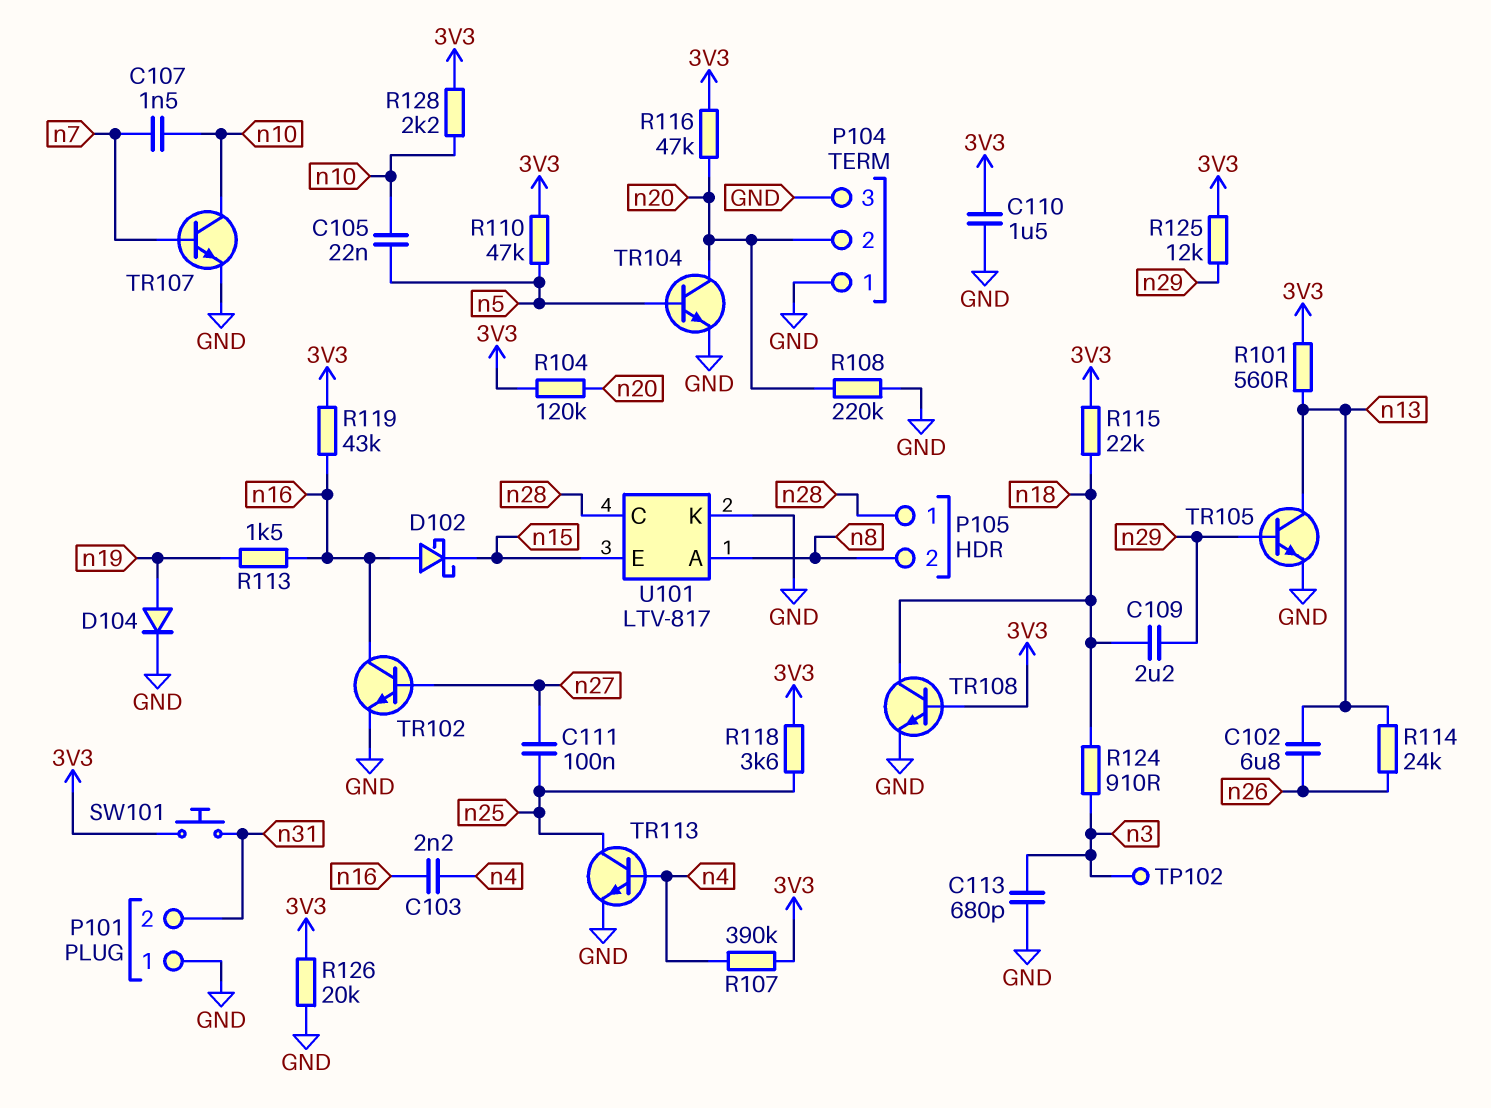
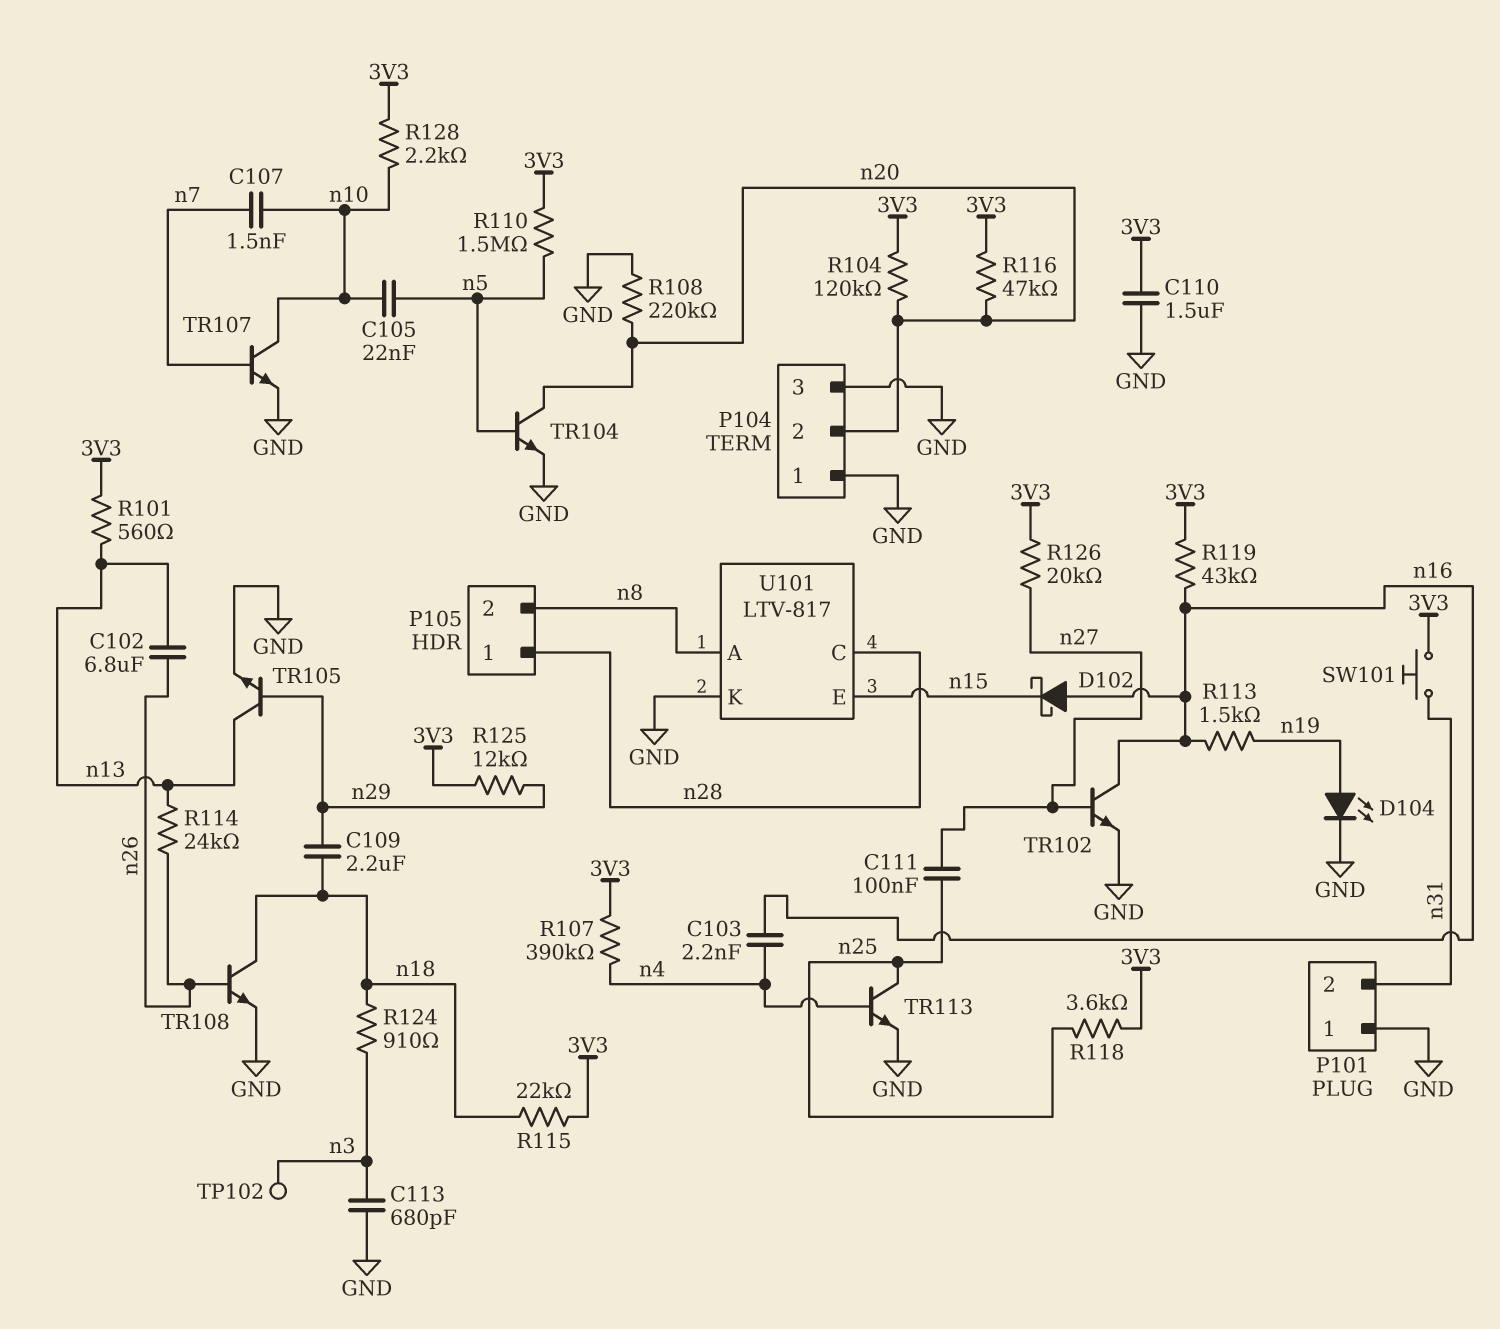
D104: diode (A n19, K GND) -> LED (A n19, K GND)
R110: 47k (3V3, n5) -> 1.5M (3V3, n5)
R126: 20k (3V3, GND) -> 20k (3V3, n27)
TR108: NPN (B 3V3, C n18, E GND) -> NPN (B n26, C n18, E GND)

